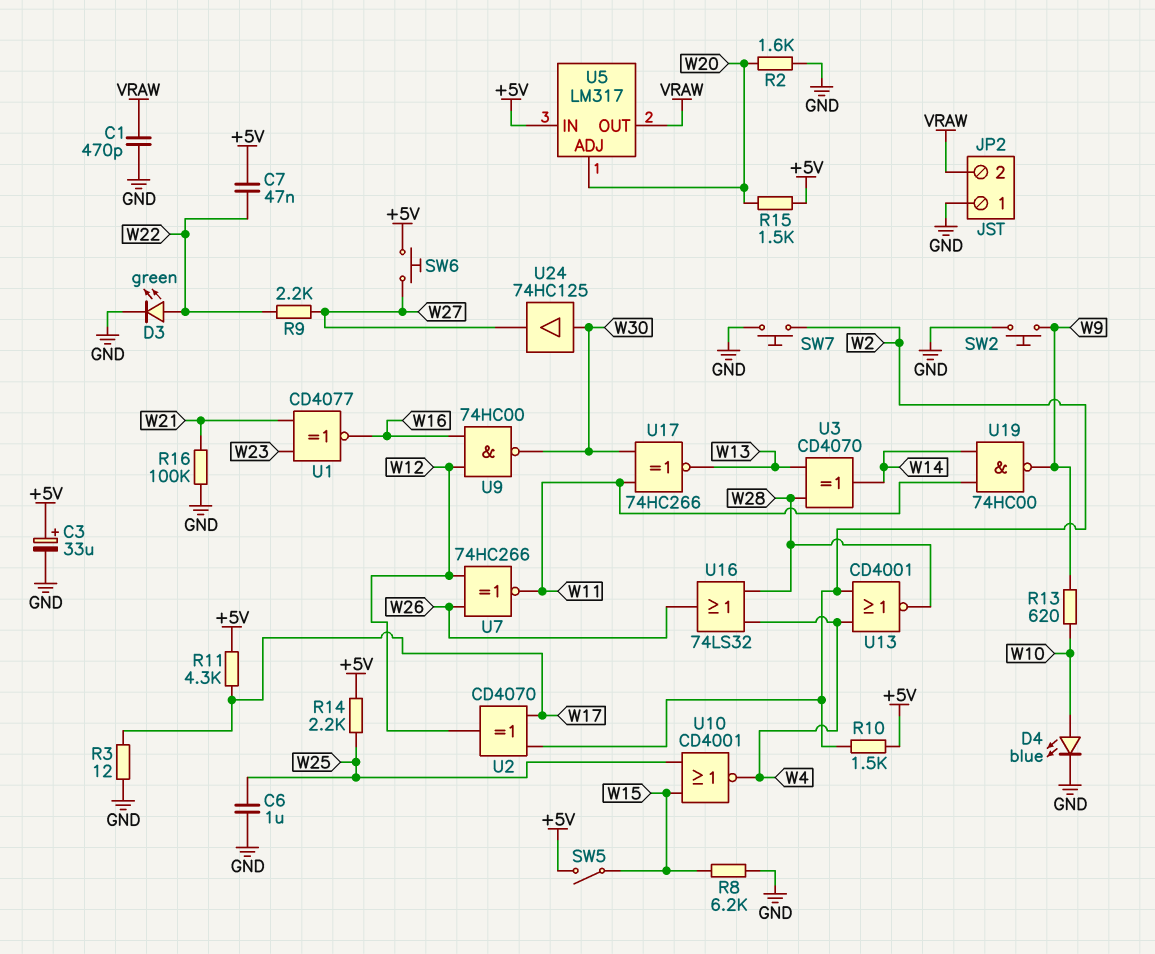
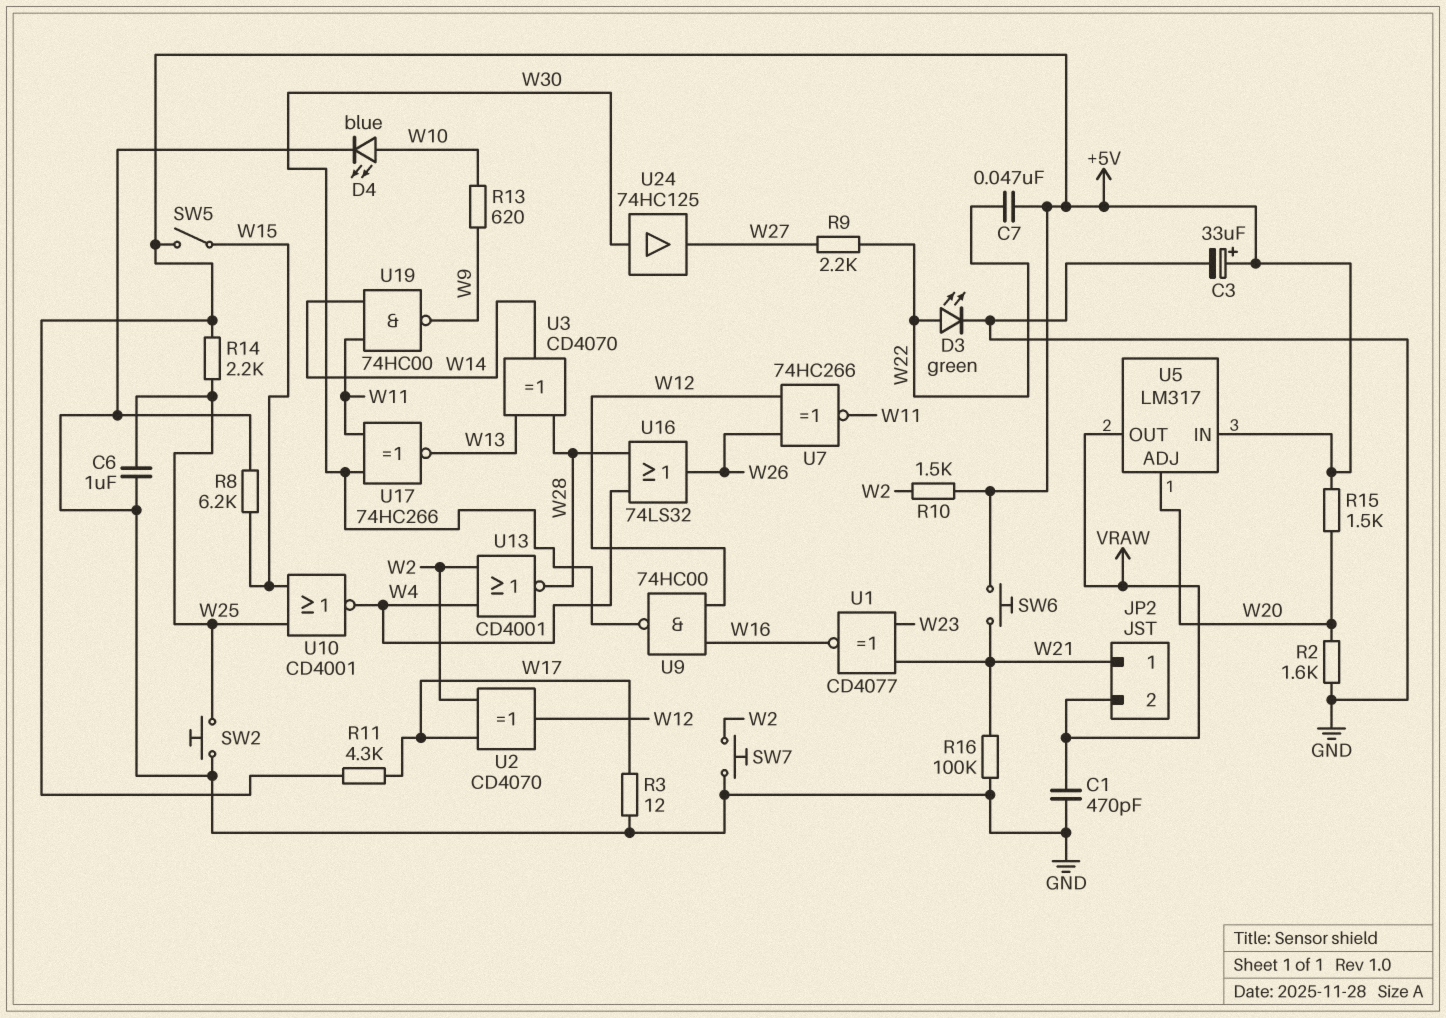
JP2 pin 1: GND -> W21
SW2: button (GND, W9) -> button (GND, W25)
SW6: button (+5V, W27) -> button (+5V, W21)

